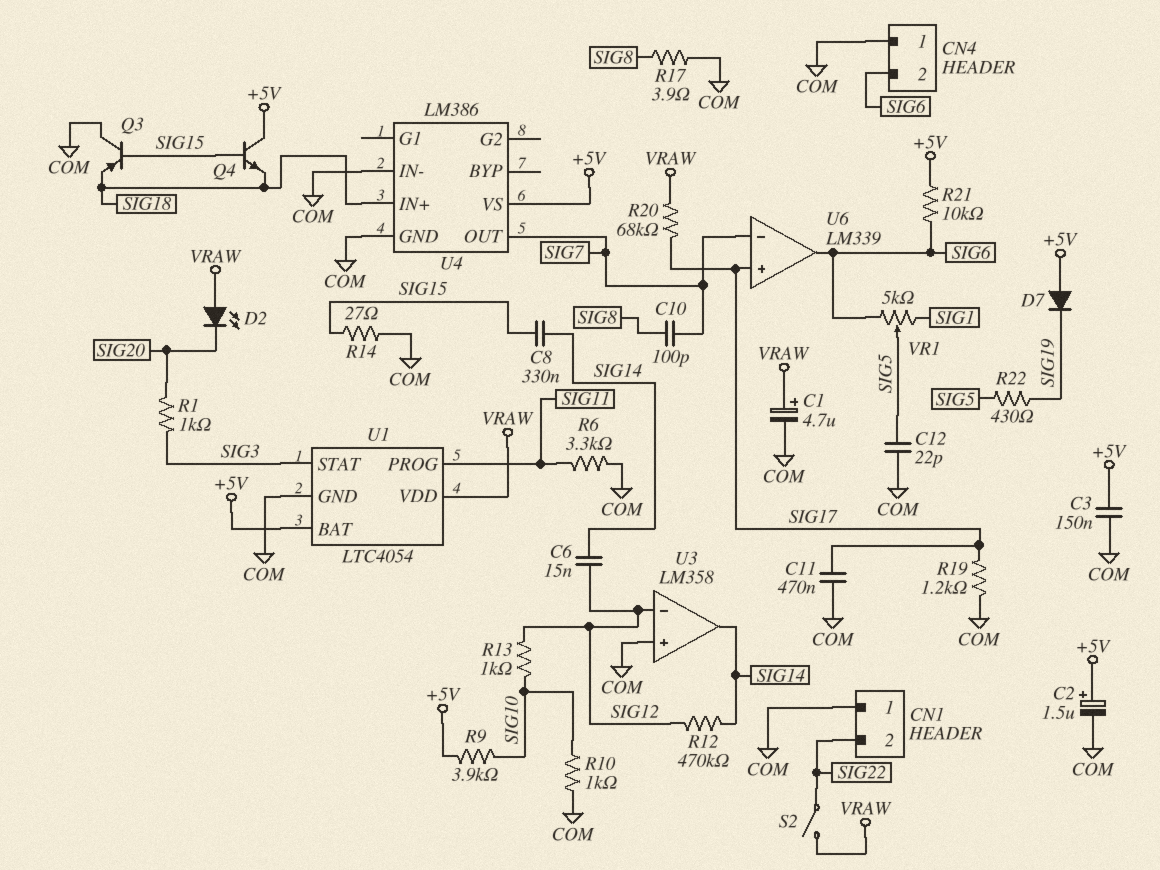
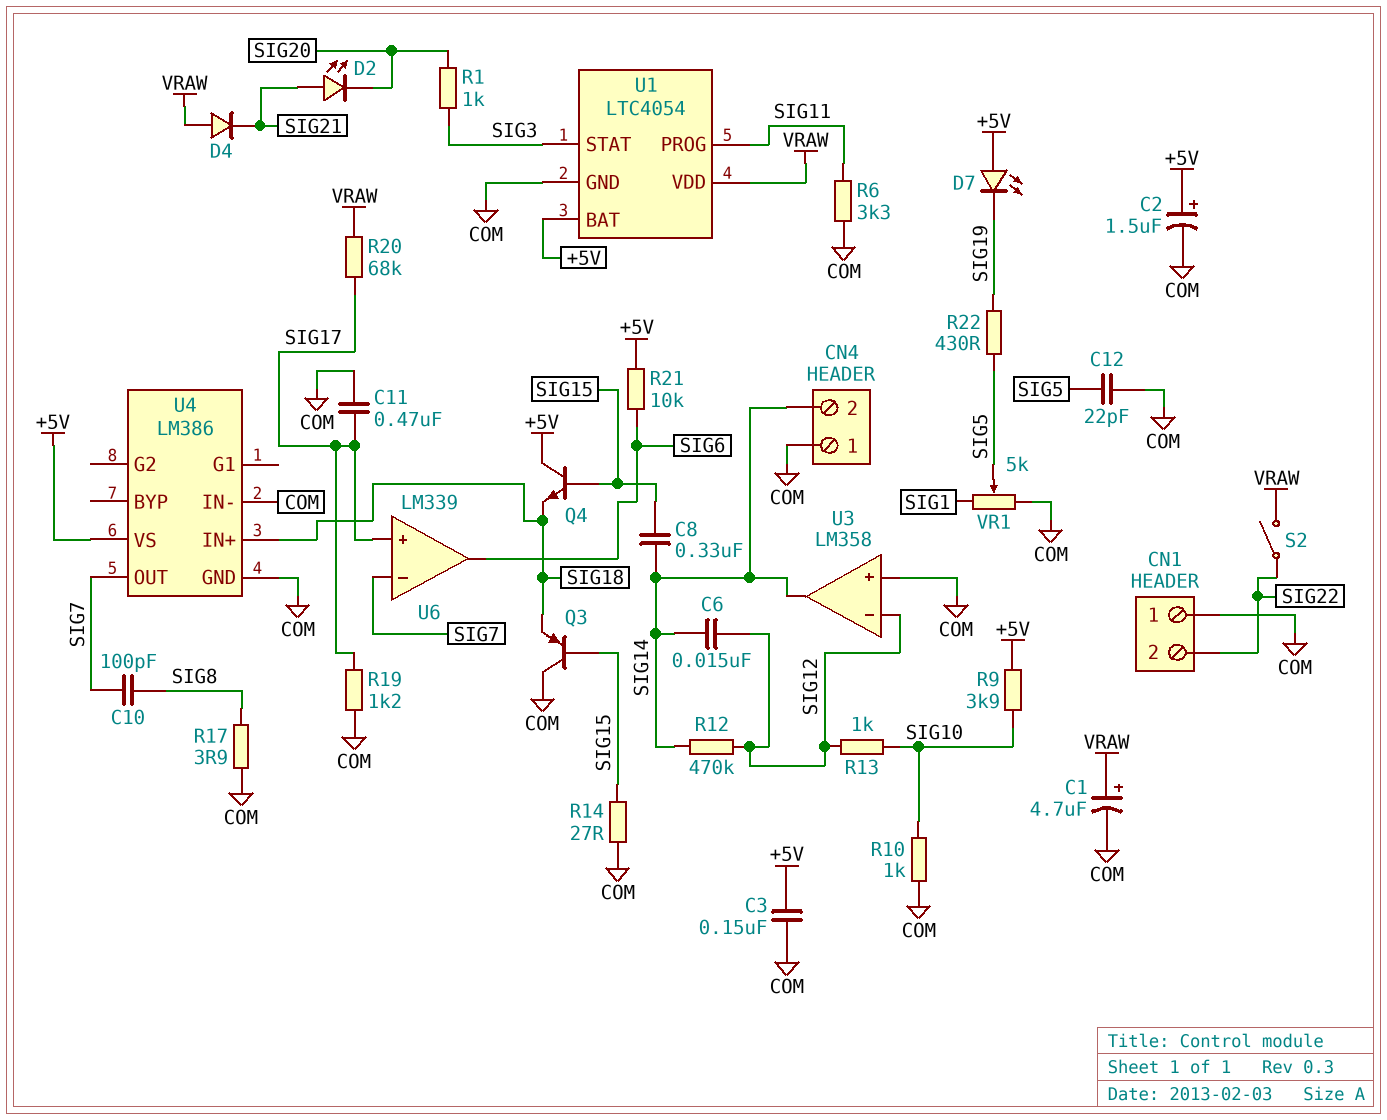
CN4 pin 2: SIG6 -> SIG14
D2: LED (A VRAW, K SIG20) -> LED (A SIG21, K SIG20)
D4: none -> diode (A VRAW, K SIG21)
D7: diode (A +5V, K SIG19) -> LED (A +5V, K SIG19)
VR1: 5k (SIG1, SIG6, wiper SIG5) -> 5k (COM, SIG1, wiper SIG5)

